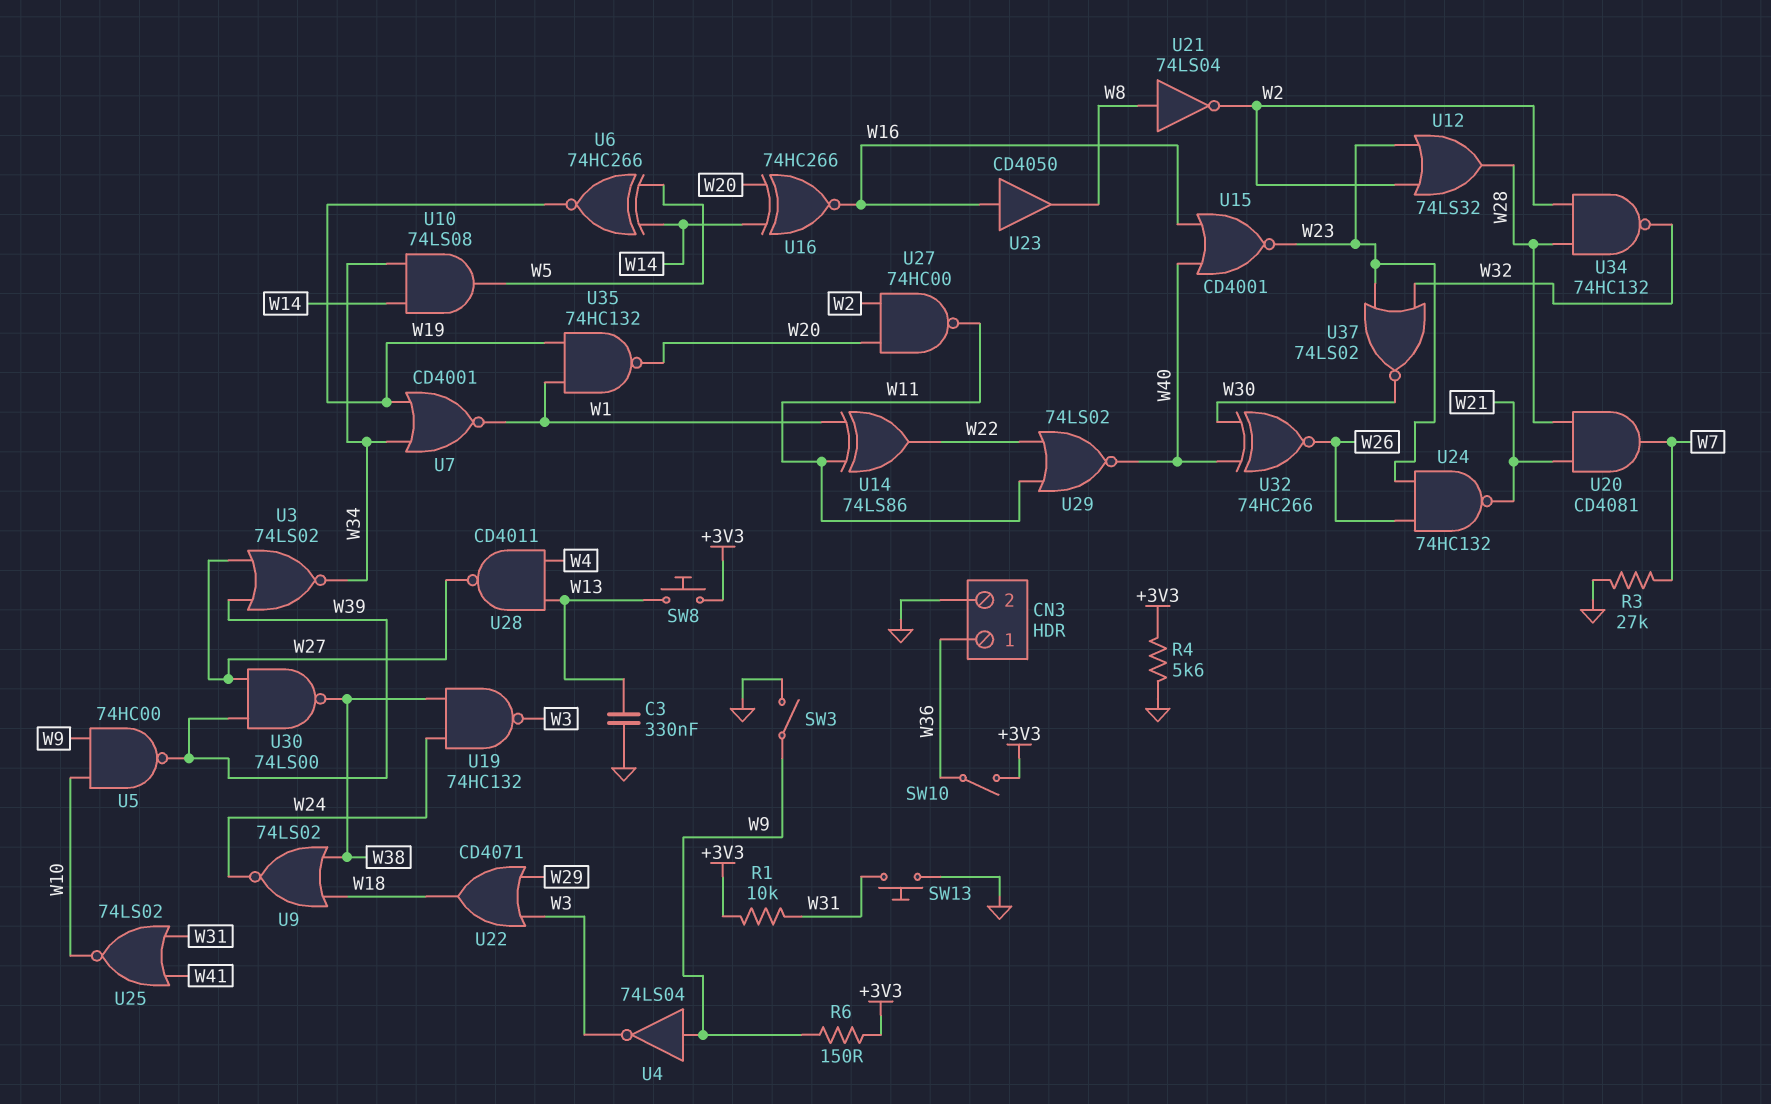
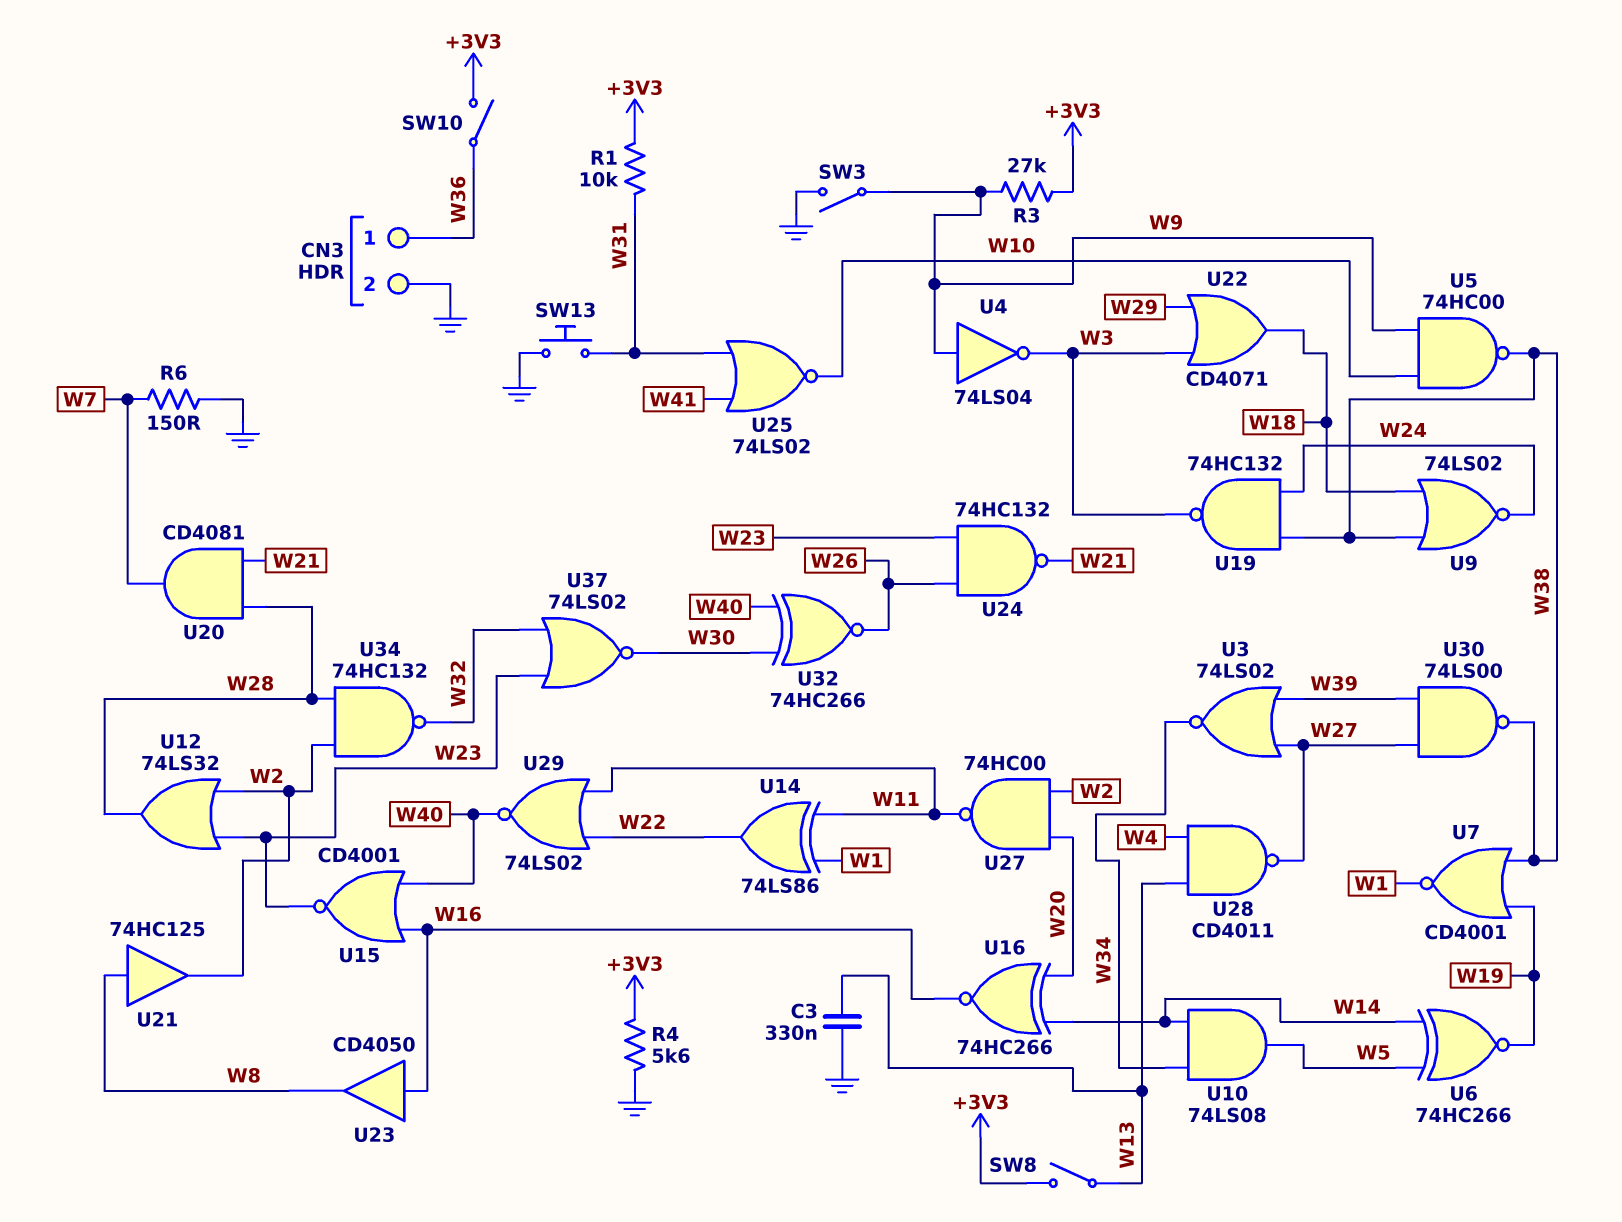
R3: 27k (GND, W7) -> 27k (+3V3, W9)
R6: 150 (+3V3, W9) -> 150 (GND, W7)
SW8: button (+3V3, W13) -> switch (+3V3, W13)
U5: NAND 74HC00 (in W9, in W10, out W39) -> NAND 74HC00 (in W9, in W10, out W38)
U7: NOR CD4001 (in W19, in W34, out W1) -> NOR CD4001 (in W19, in W38, out W1)
U21: NOT 74LS04 (in W8, out W2) -> buffer 74HC125 (in W8, out W2)
U35: NAND 74HC132 (in W1, in W19, out W20) -> none

